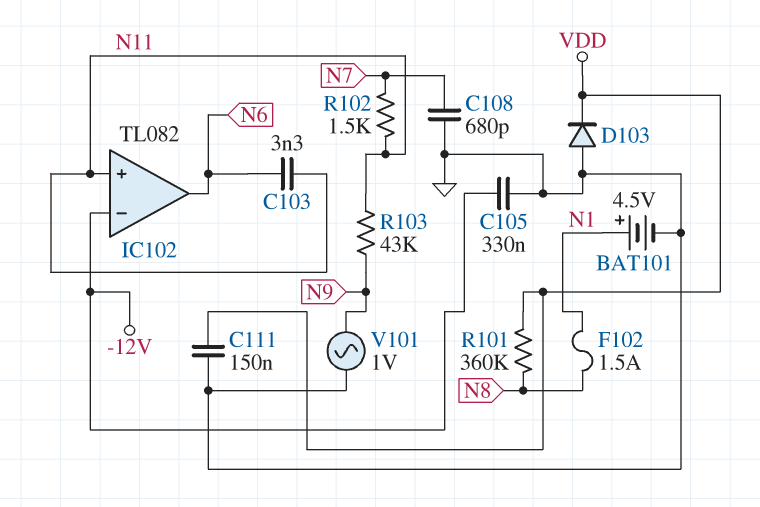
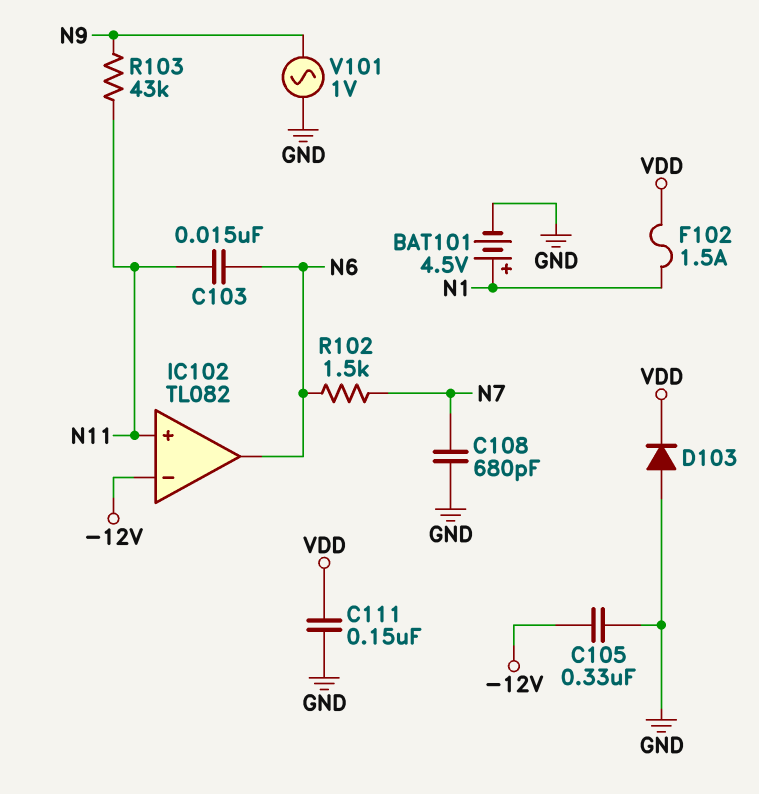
C103: 3.3nF (N6, N11) -> 15nF (N6, N11)
F102: 1.5A (N1, N8) -> 1.5A (N1, VDD)
R101: 360k (N8, VDD) -> none
R102: 1.5k (N7, N11) -> 1.5k (N6, N7)

